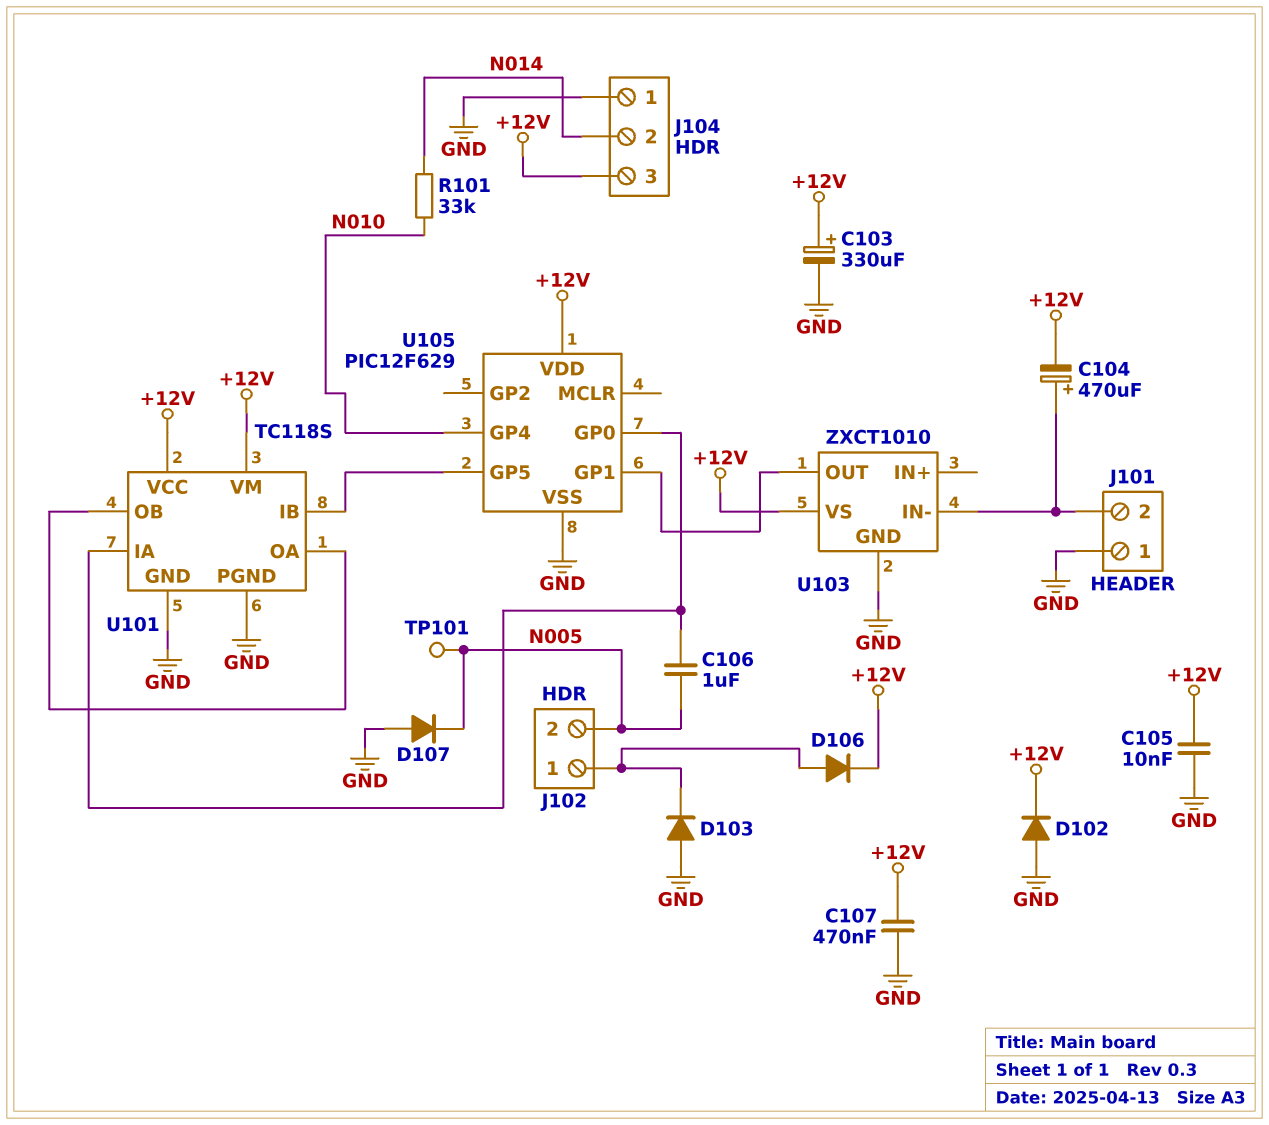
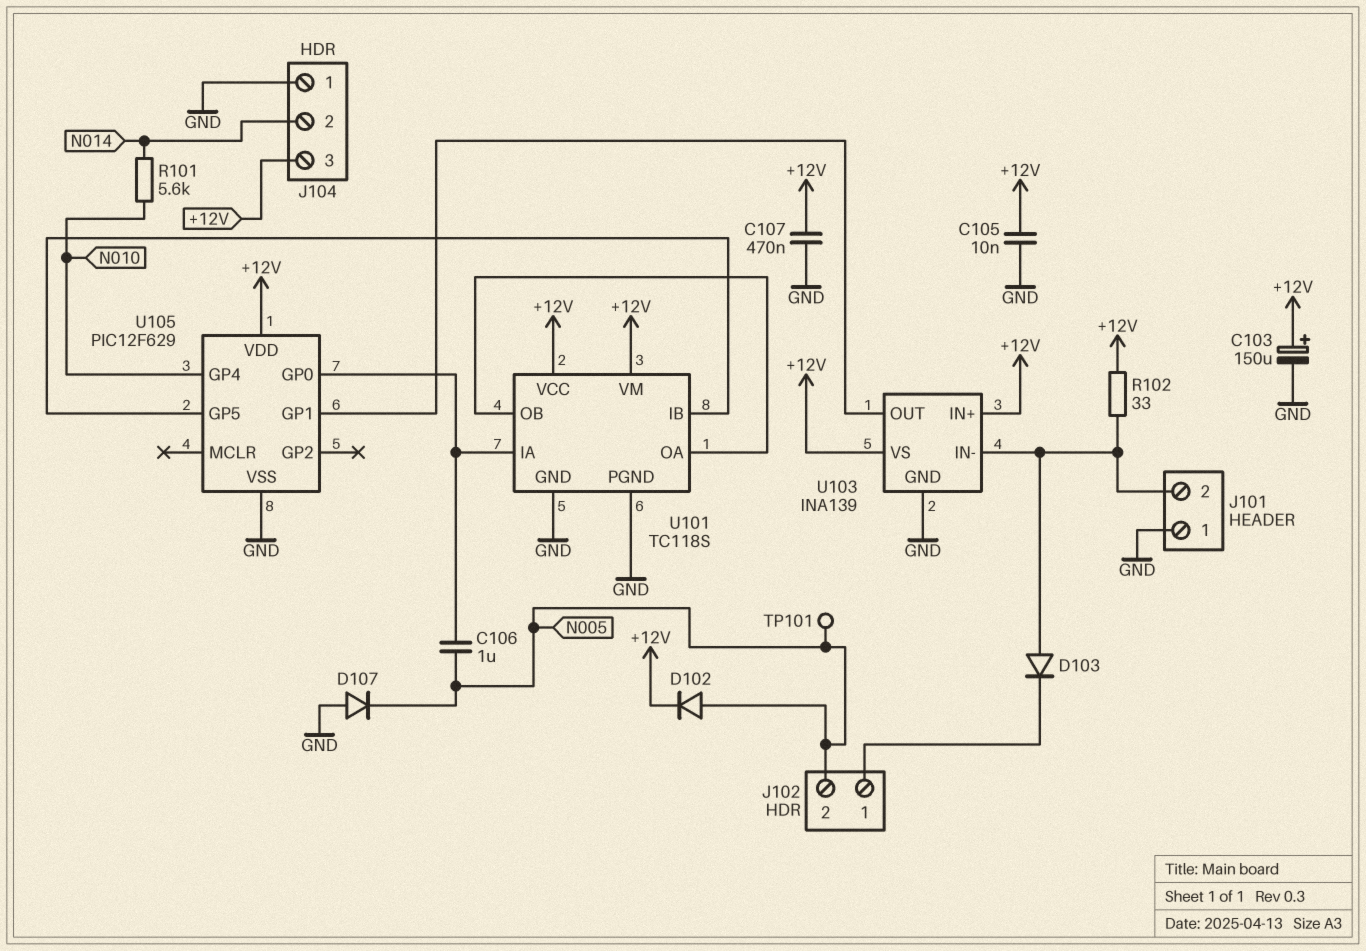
C103: 330uF (plus +12V, minus GND) -> 150uF (plus +12V, minus GND)
C104: 470uF (plus J101/2, minus +12V) -> none
D102: diode (A GND, K +12V) -> diode (A N005, K +12V)
D103: diode (A GND, K J102/1) -> diode (A J101/2, K J102/1)
D106: diode (A J102/1, K +12V) -> none
R101: 33k (N010, N014) -> 5.6k (N010, N014)
R102: none -> 33 (+12V, J101/2)
U103: ZXCT1010 -> INA139
U103 pin IN+: none -> +12V

